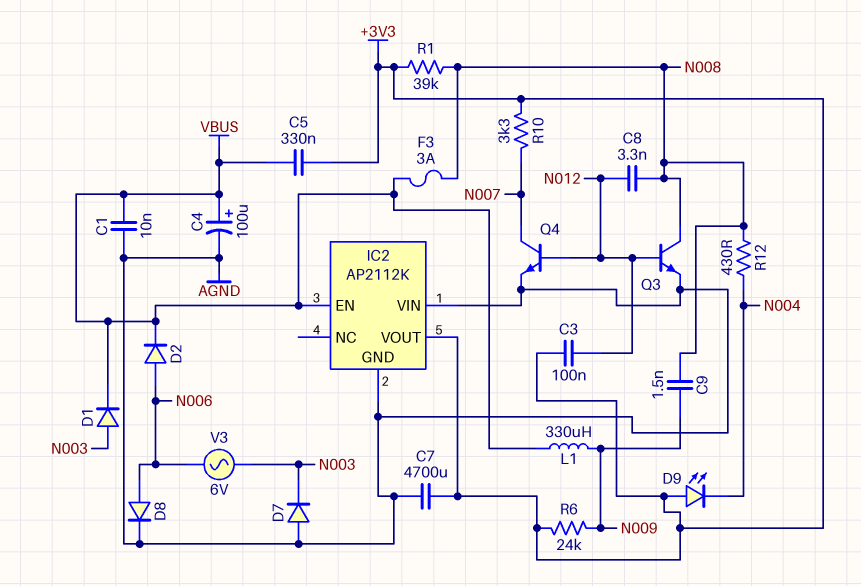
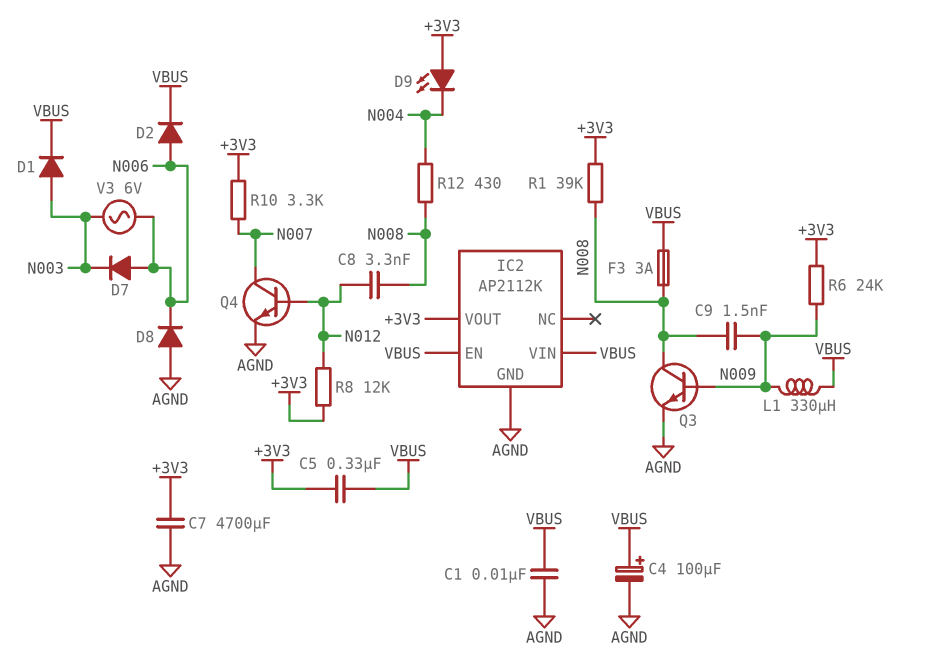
C3: 100nF (+3V3, N012) -> none
D7: diode (A AGND, K N003) -> diode (A N006, K N003)
D8: diode (A N006, K AGND) -> diode (A AGND, K N006)
IC2 pin VIN: AGND -> VBUS
Q3: NPN (B N012, C N008, E AGND) -> NPN (B N009, C N008, E AGND)
R8: none -> 12k (+3V3, N012)

